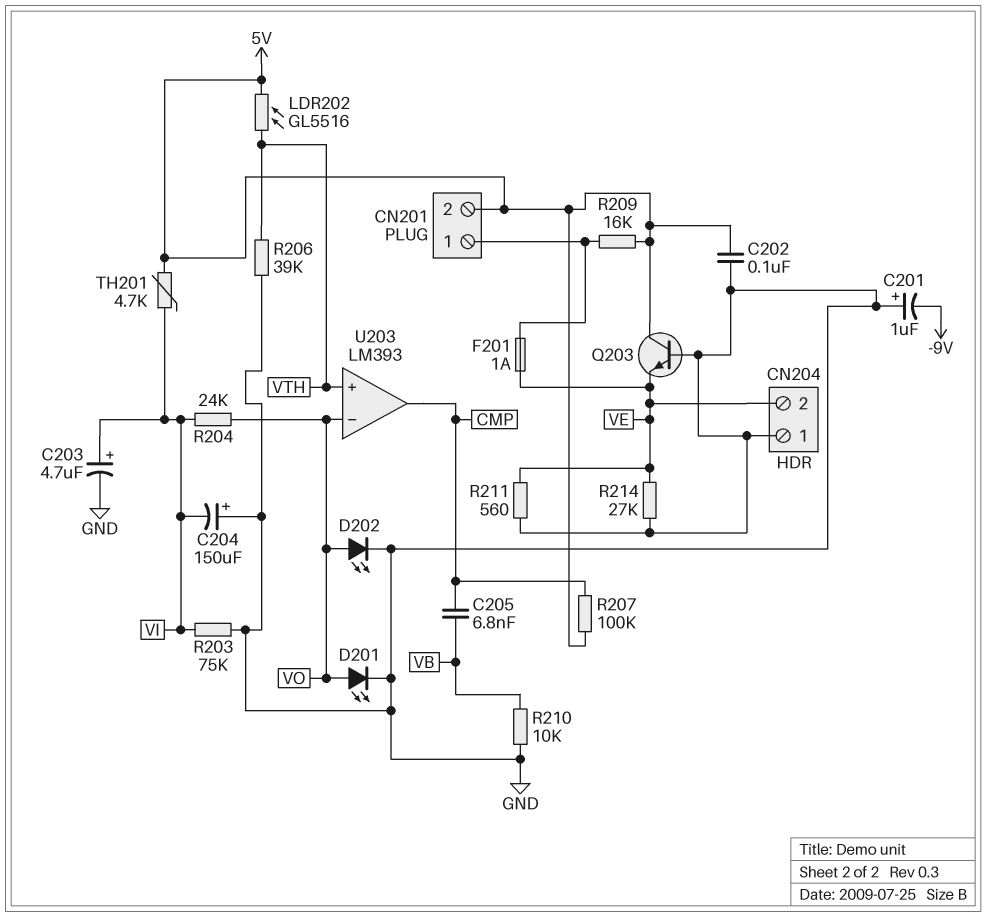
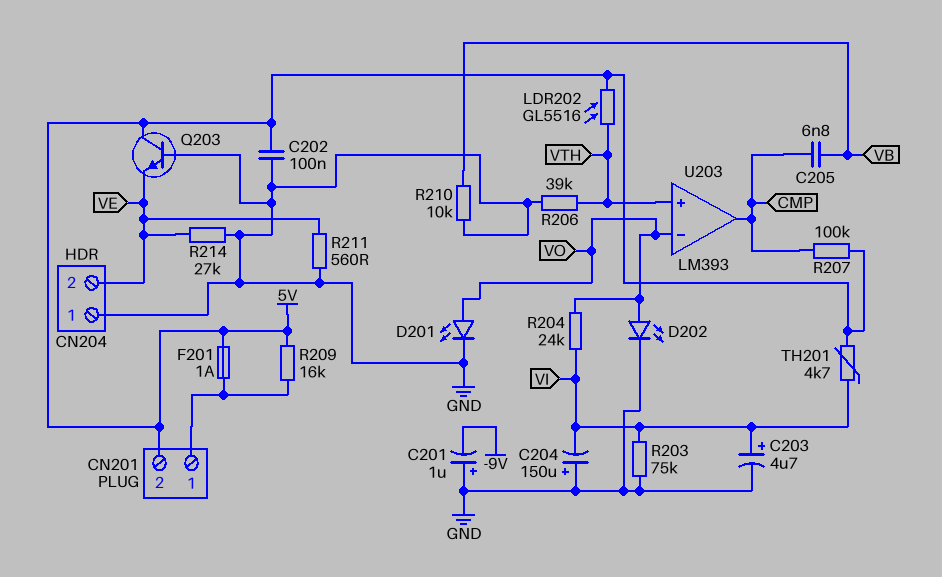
F201: 1A (CN201/1, VE) -> 1A (5V, CN201/1)

